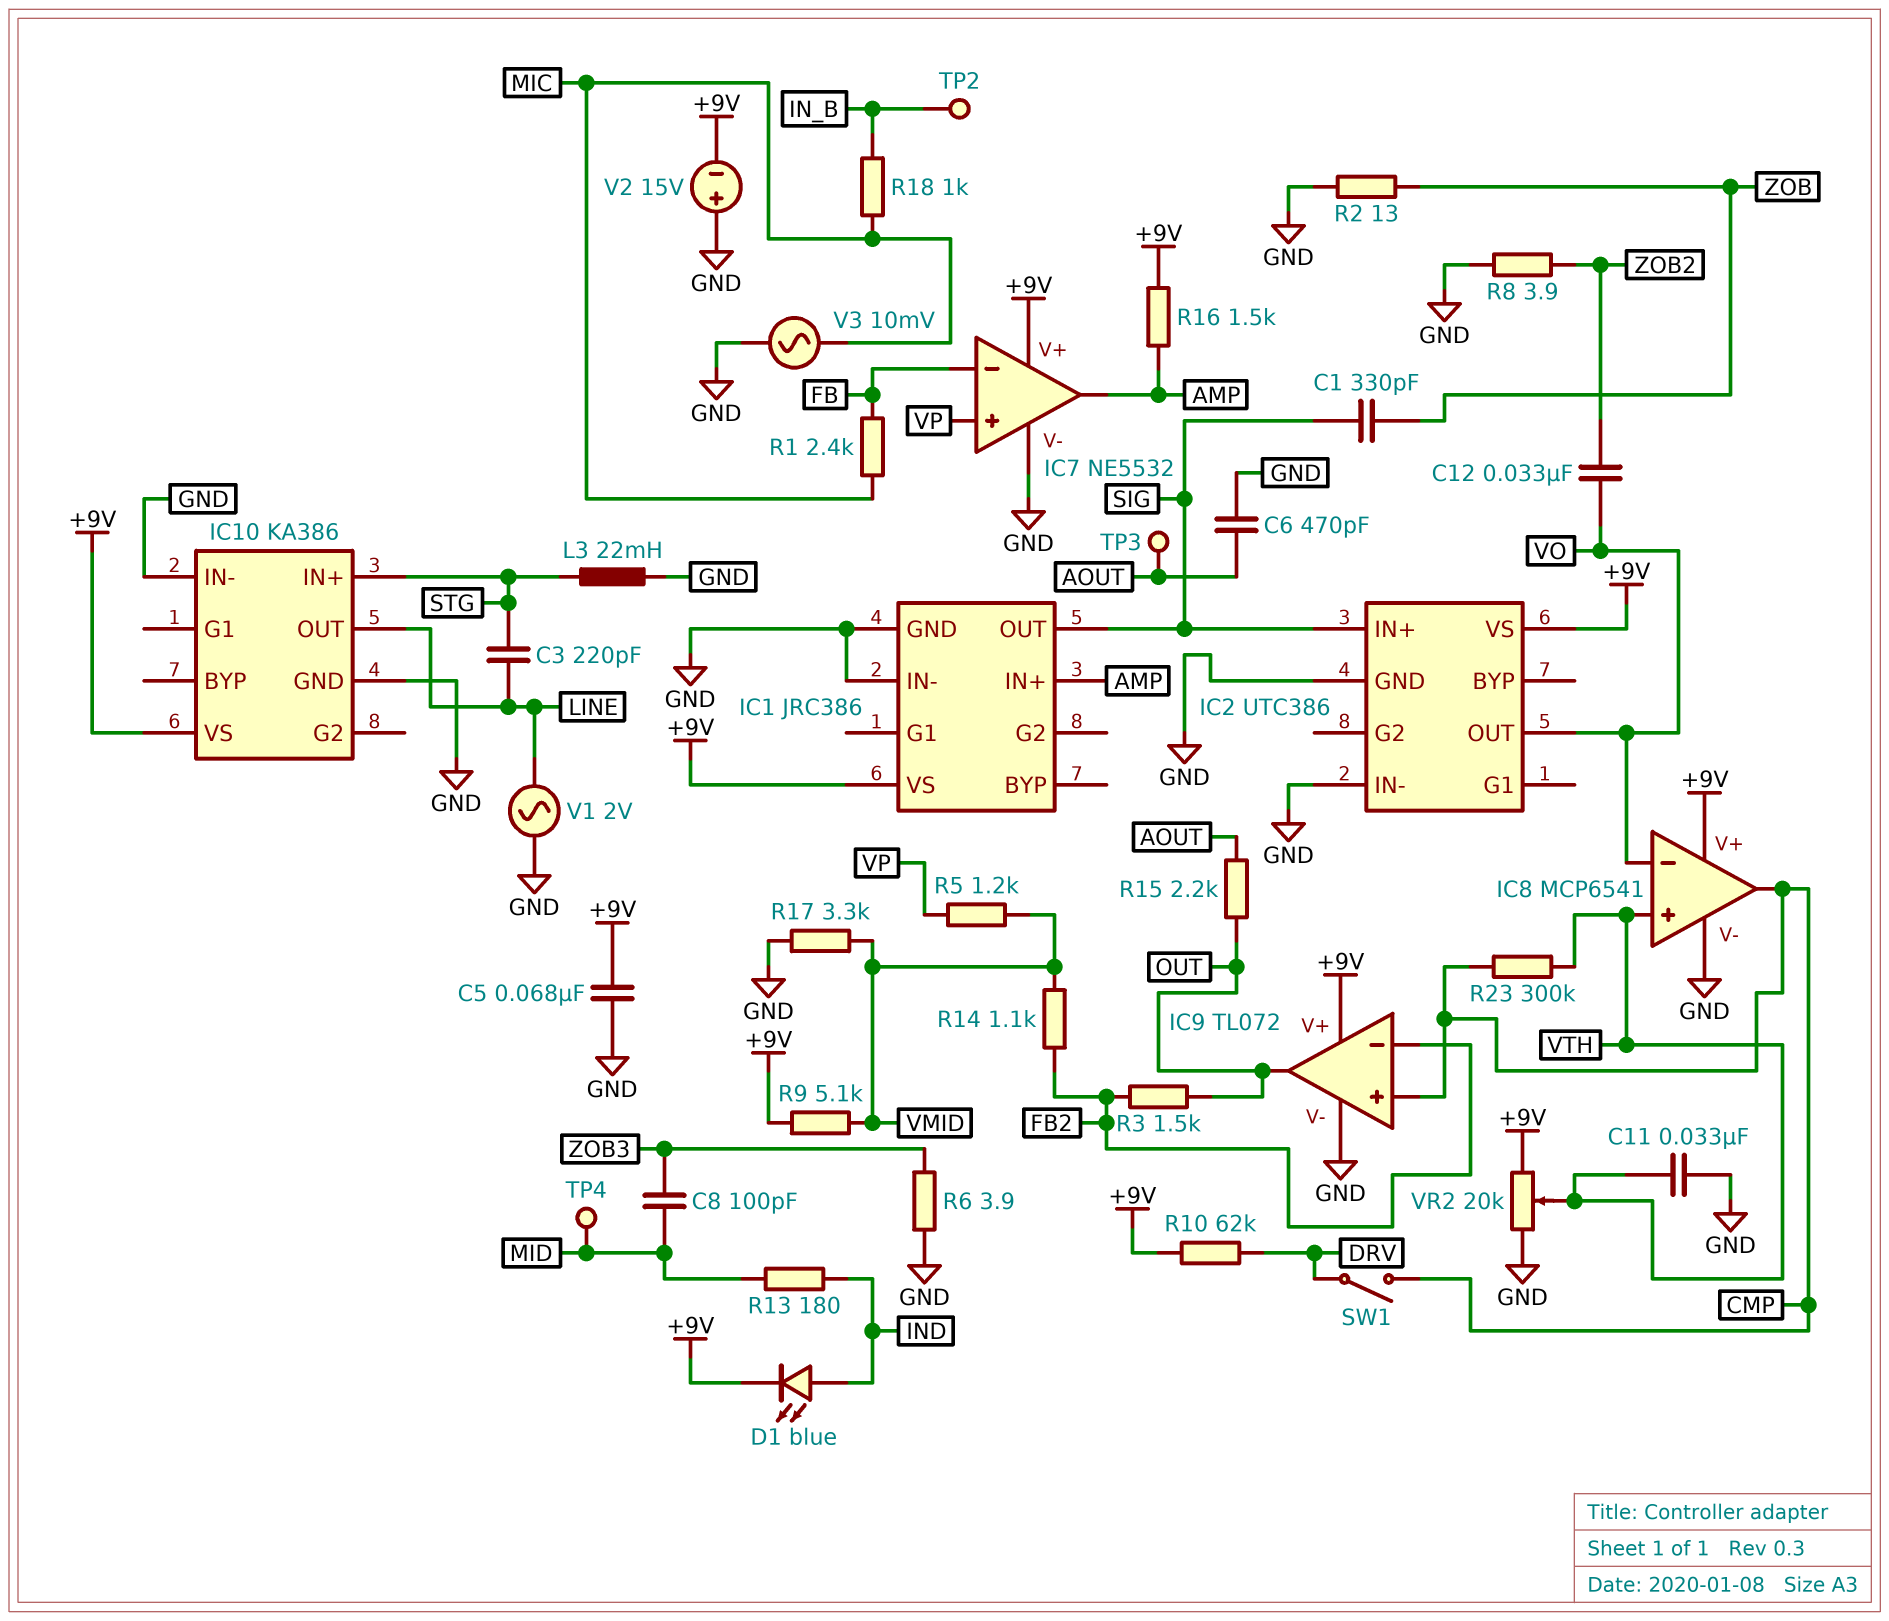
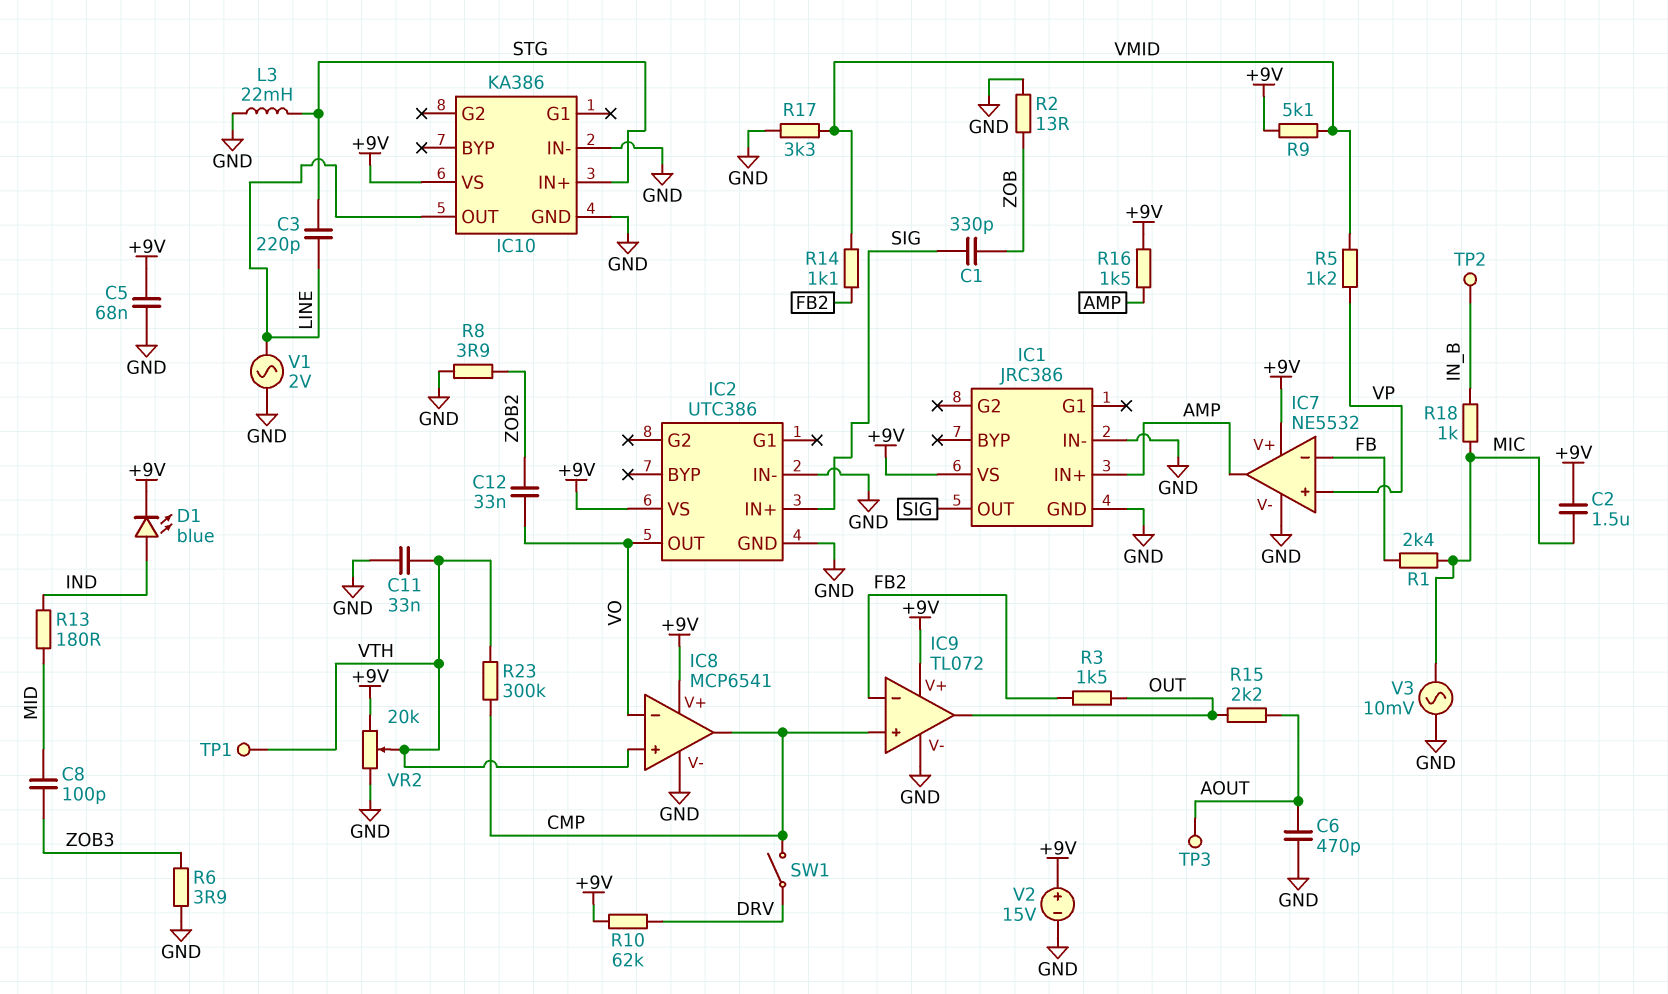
C2: none -> 1.5uF (+9V, MIC)
TP1: none -> test point (VTH)
TP4: test point (MID) -> none
V2: 15V (plus GND, minus +9V) -> 15V (plus +9V, minus GND)

